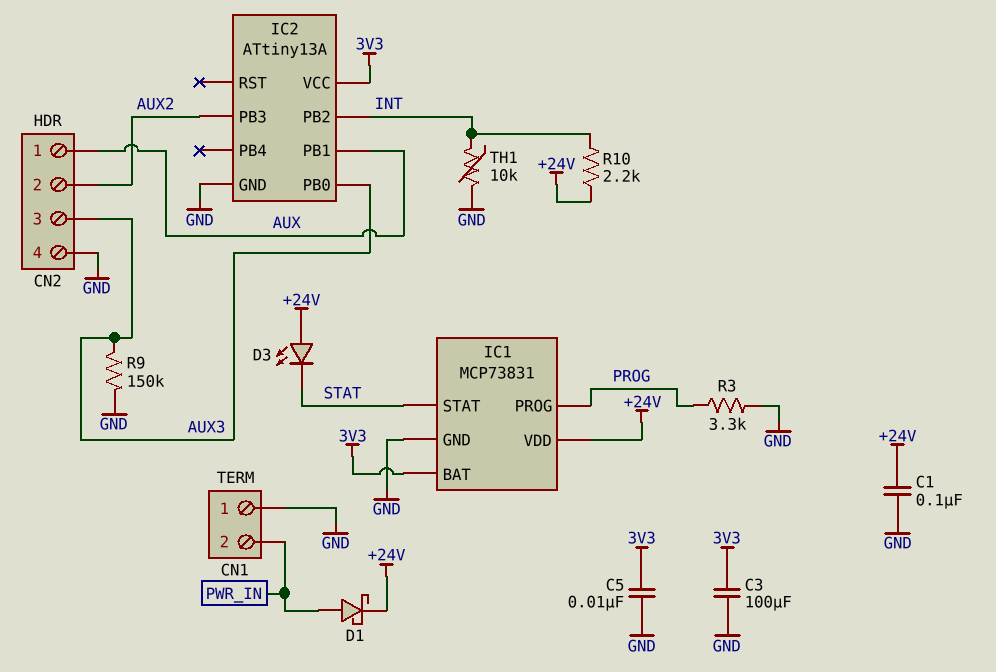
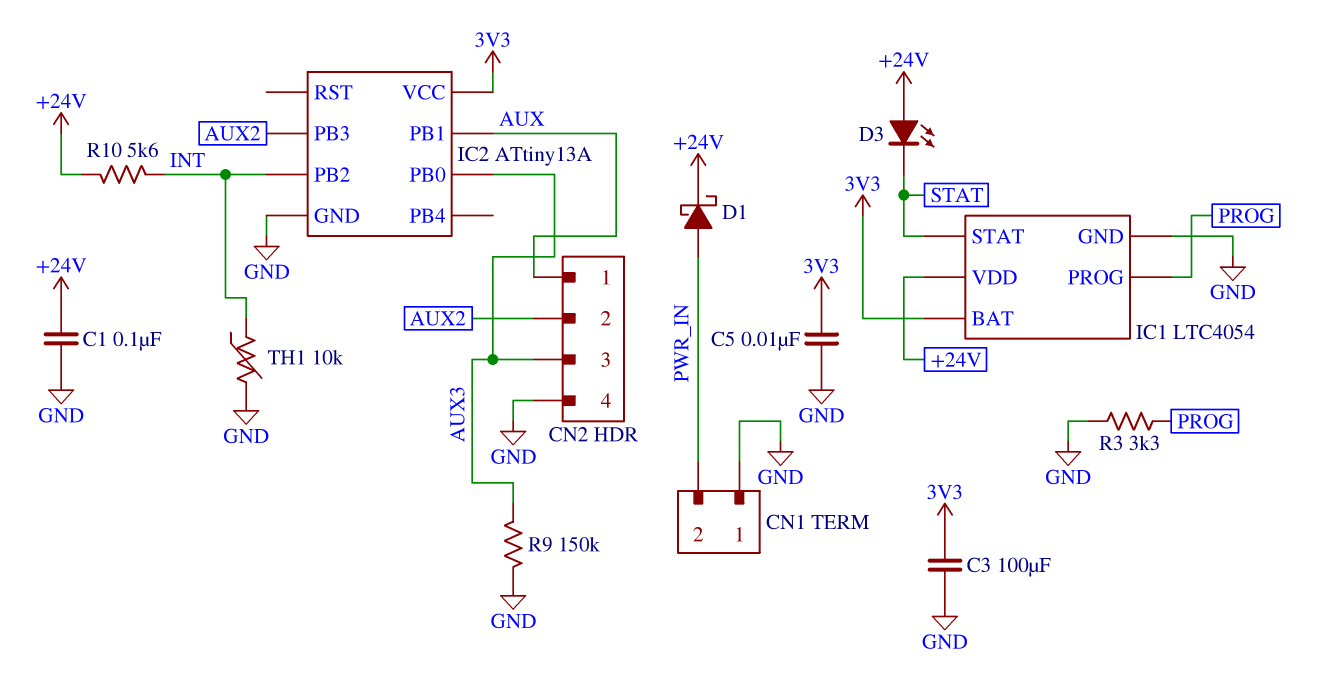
IC1: MCP73831 -> LTC4054
R10: 2.2k (+24V, INT) -> 5.6k (+24V, INT)

